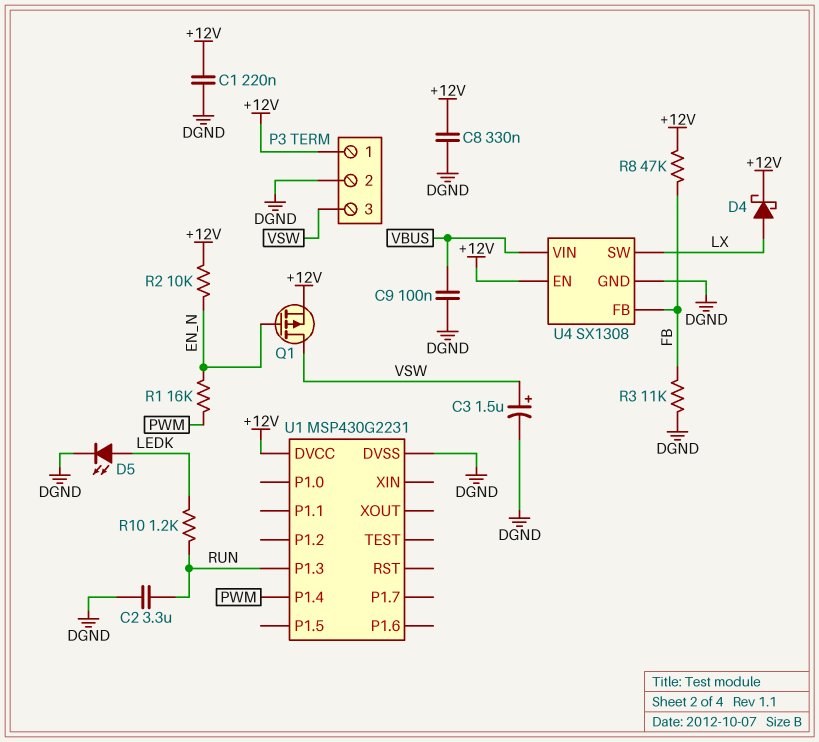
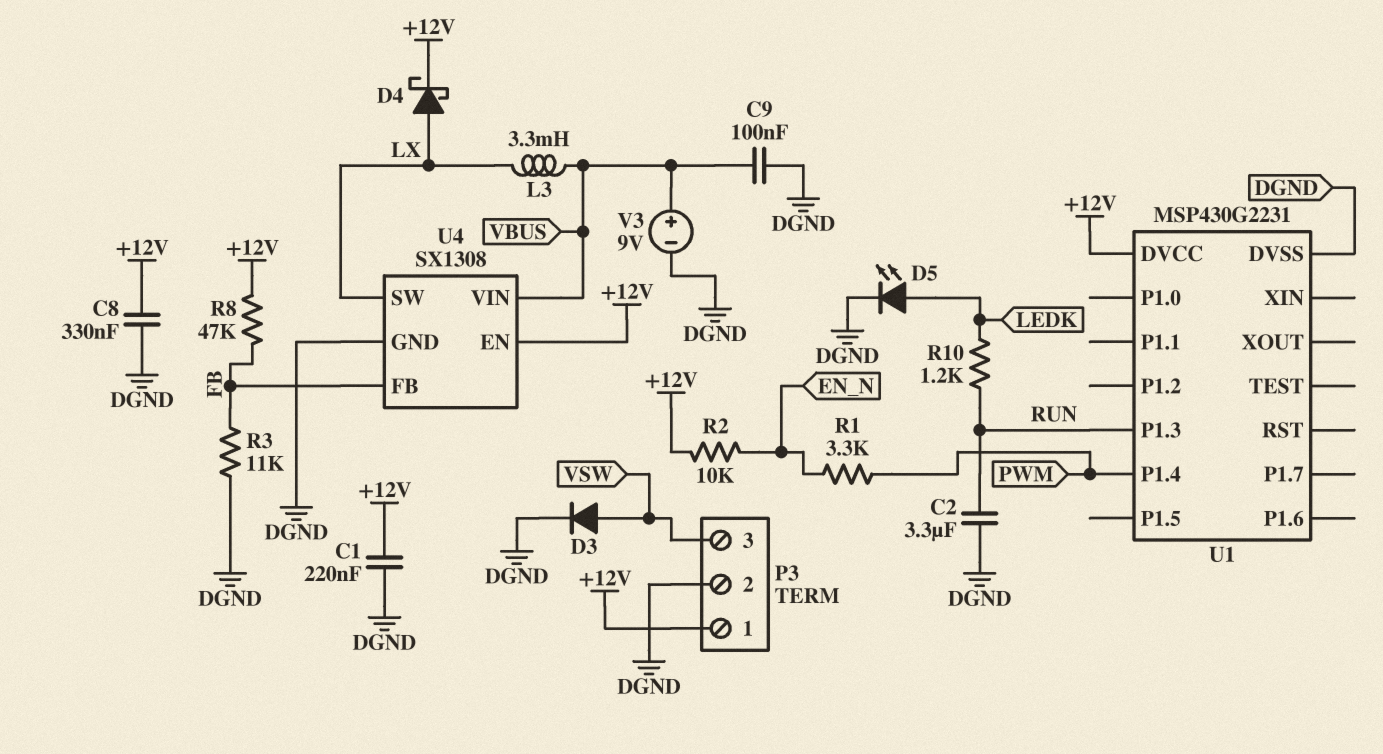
C3: 1.5uF (plus VSW, minus DGND) -> none
D3: none -> diode (A VSW, K DGND)
L3: none -> 3.3mH (LX, VBUS)
Q1: PMOS (G EN_N, D VSW, S +12V) -> none
R1: 16k (EN_N, PWM) -> 3.3k (EN_N, PWM)
V3: none -> 9V (plus VBUS, minus DGND)

